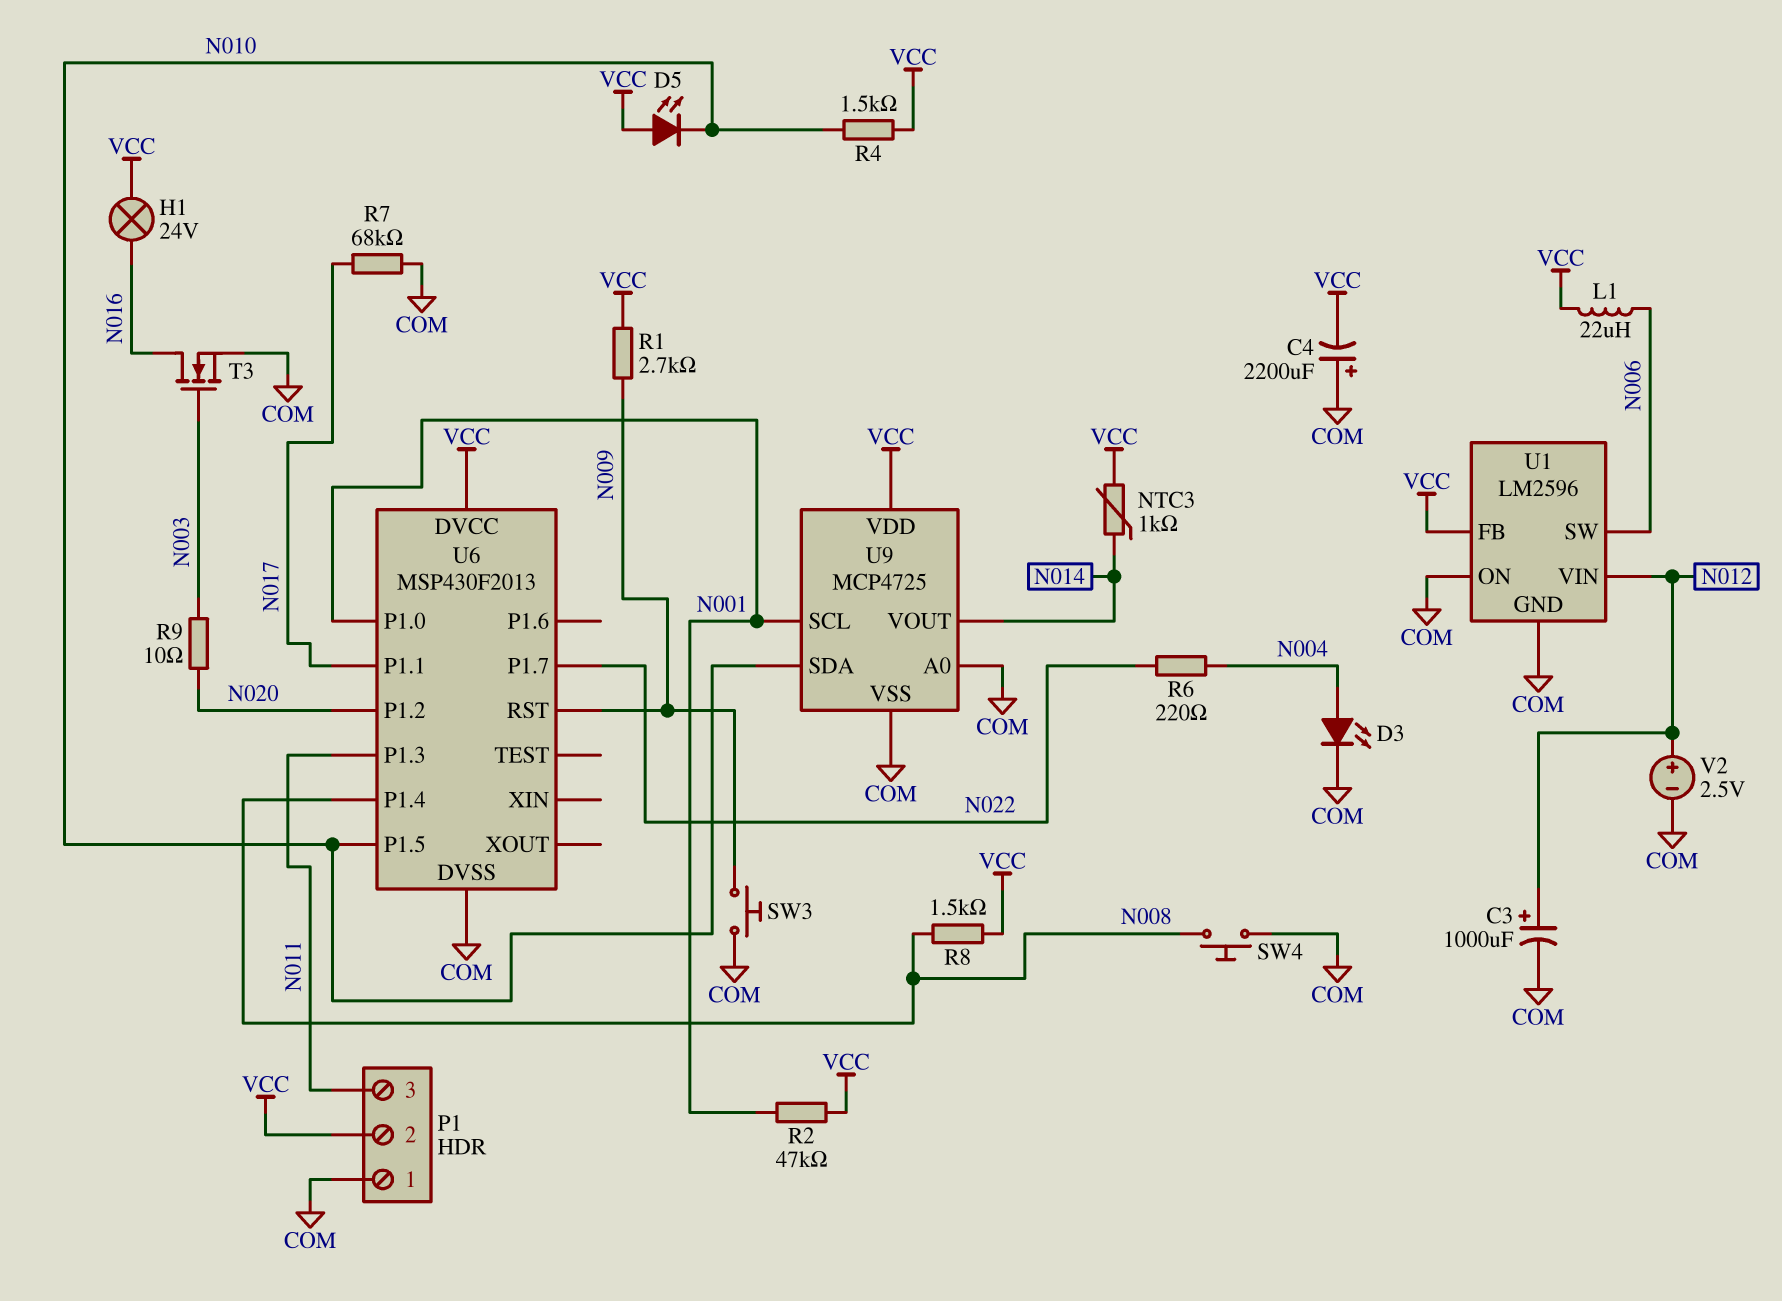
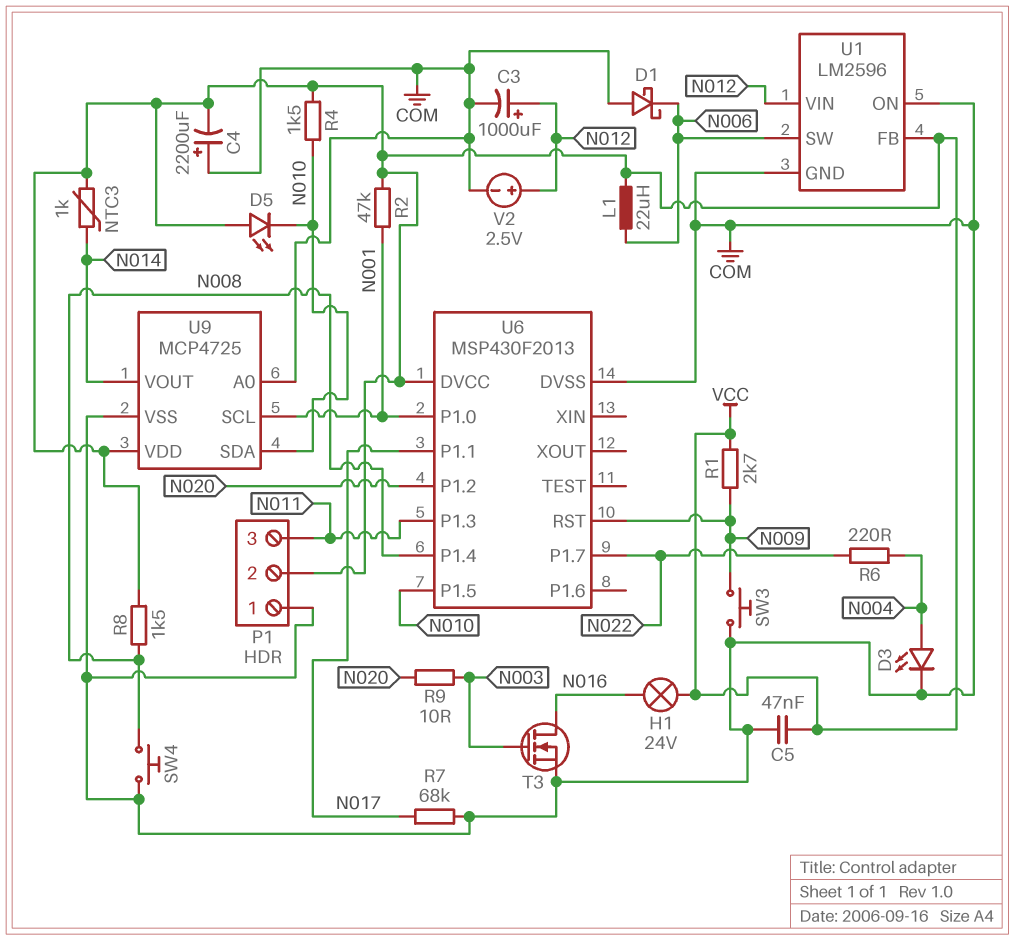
C5: none -> 47nF (COM, VCC)
D1: none -> schottky (A COM, K N006)

